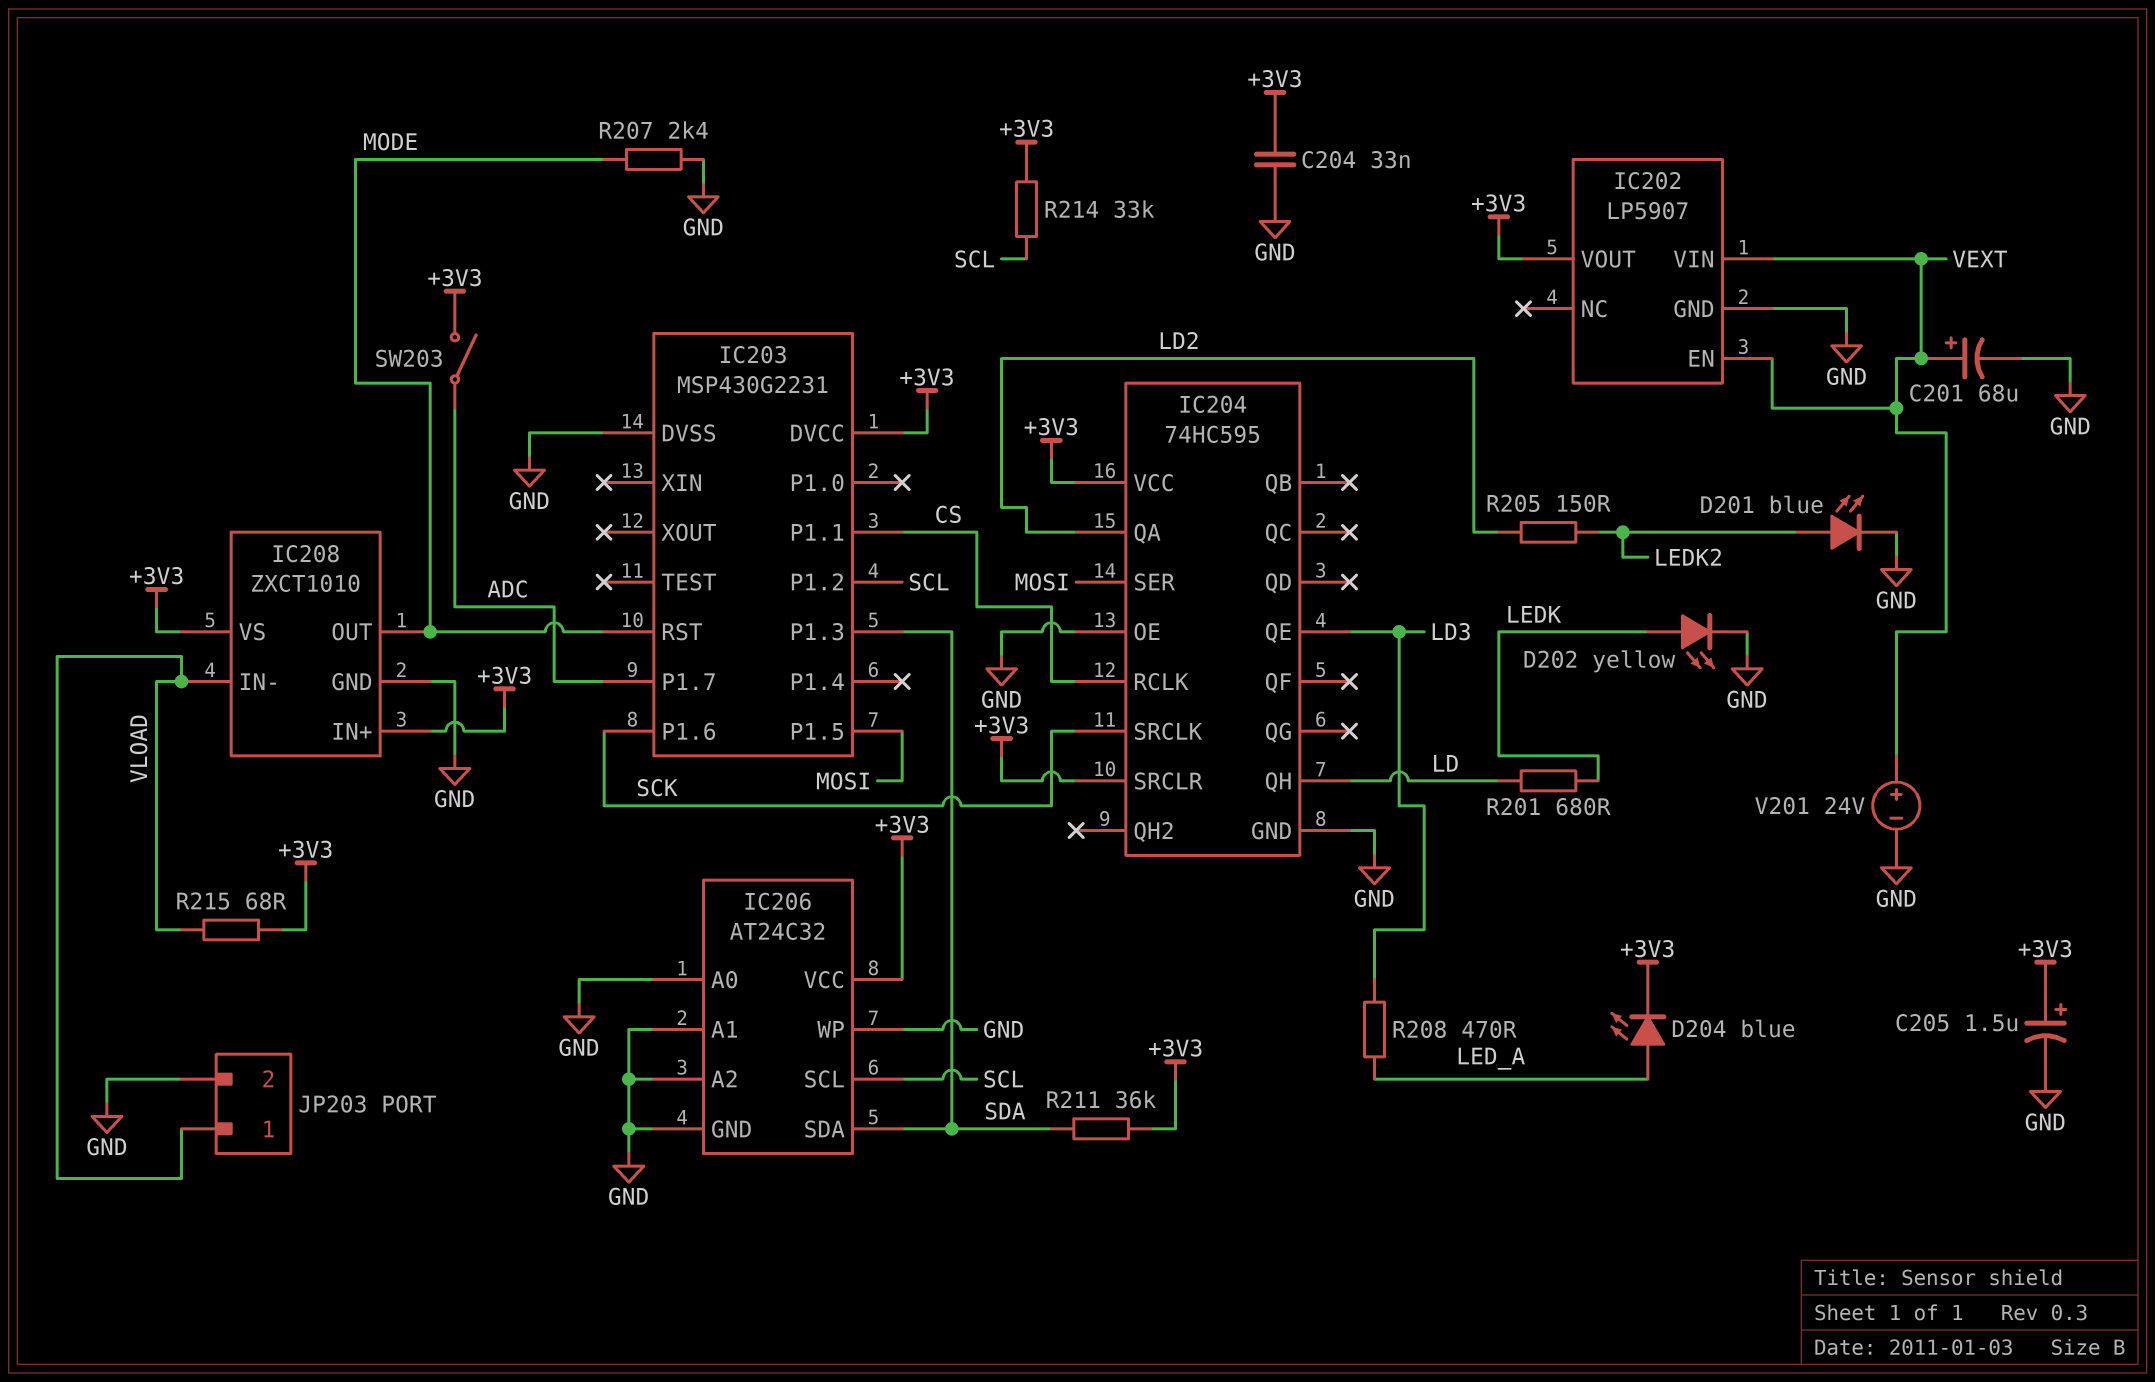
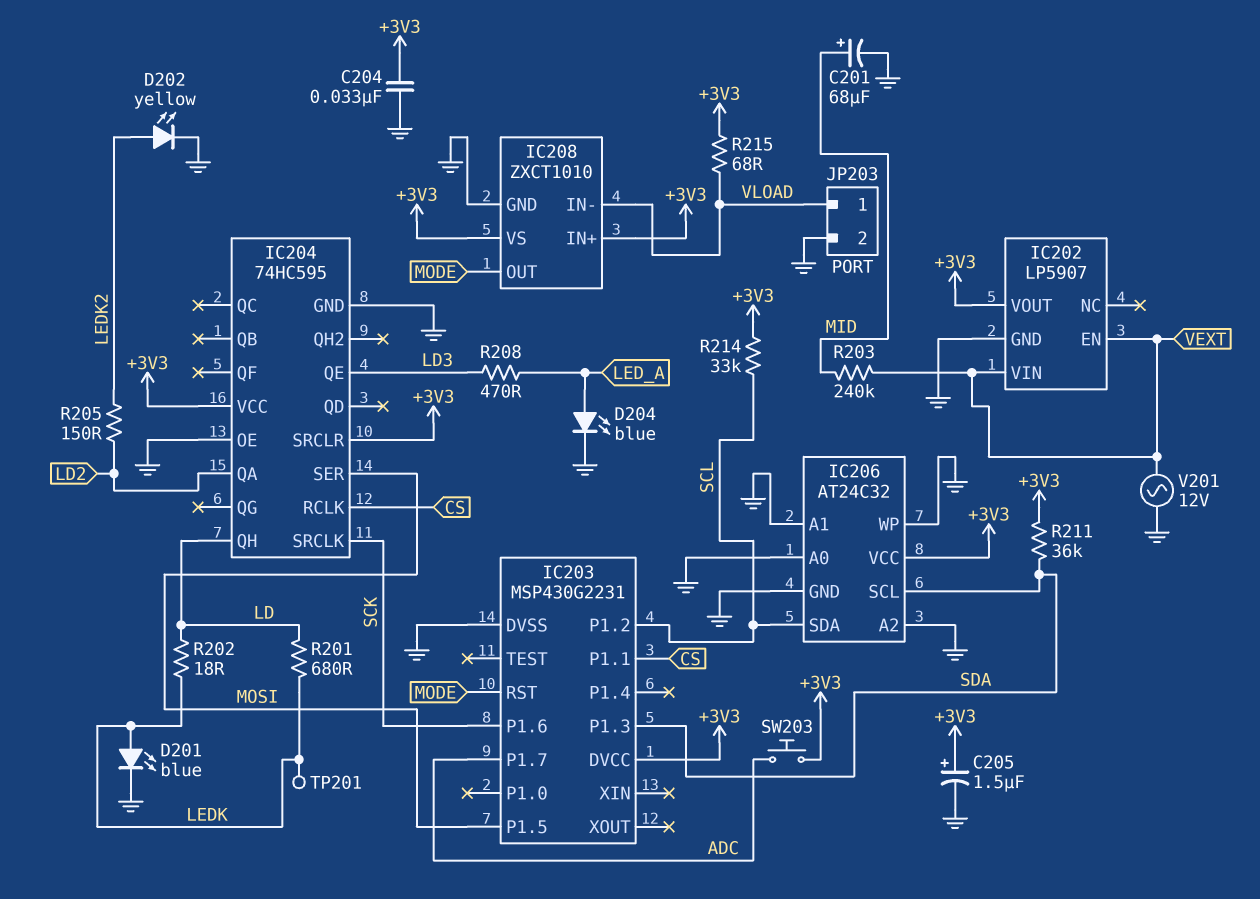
C201: 68uF (plus VEXT, minus GND) -> 68uF (plus MID, minus GND)
D201: LED blue (A LEDK2, K GND) -> LED blue (A LEDK, K GND)
D202: LED yellow (A LEDK, K GND) -> LED yellow (A LEDK2, K GND)
D204: LED blue (A LED_A, K +3V3) -> LED blue (A LED_A, K GND)
IC206 pin SCL: SCL -> SDA
IC206 pin SDA: SDA -> SCL
R202: none -> 18 (LD, LEDK)
R203: none -> 240k (MID, VEXT)
R207: 2.4k (GND, MODE) -> none
SW203: switch (+3V3, ADC) -> button (+3V3, ADC)
TP201: none -> test point (LEDK)
V201: 24V (plus VEXT, minus GND) -> AC 12V (GND, VEXT)

